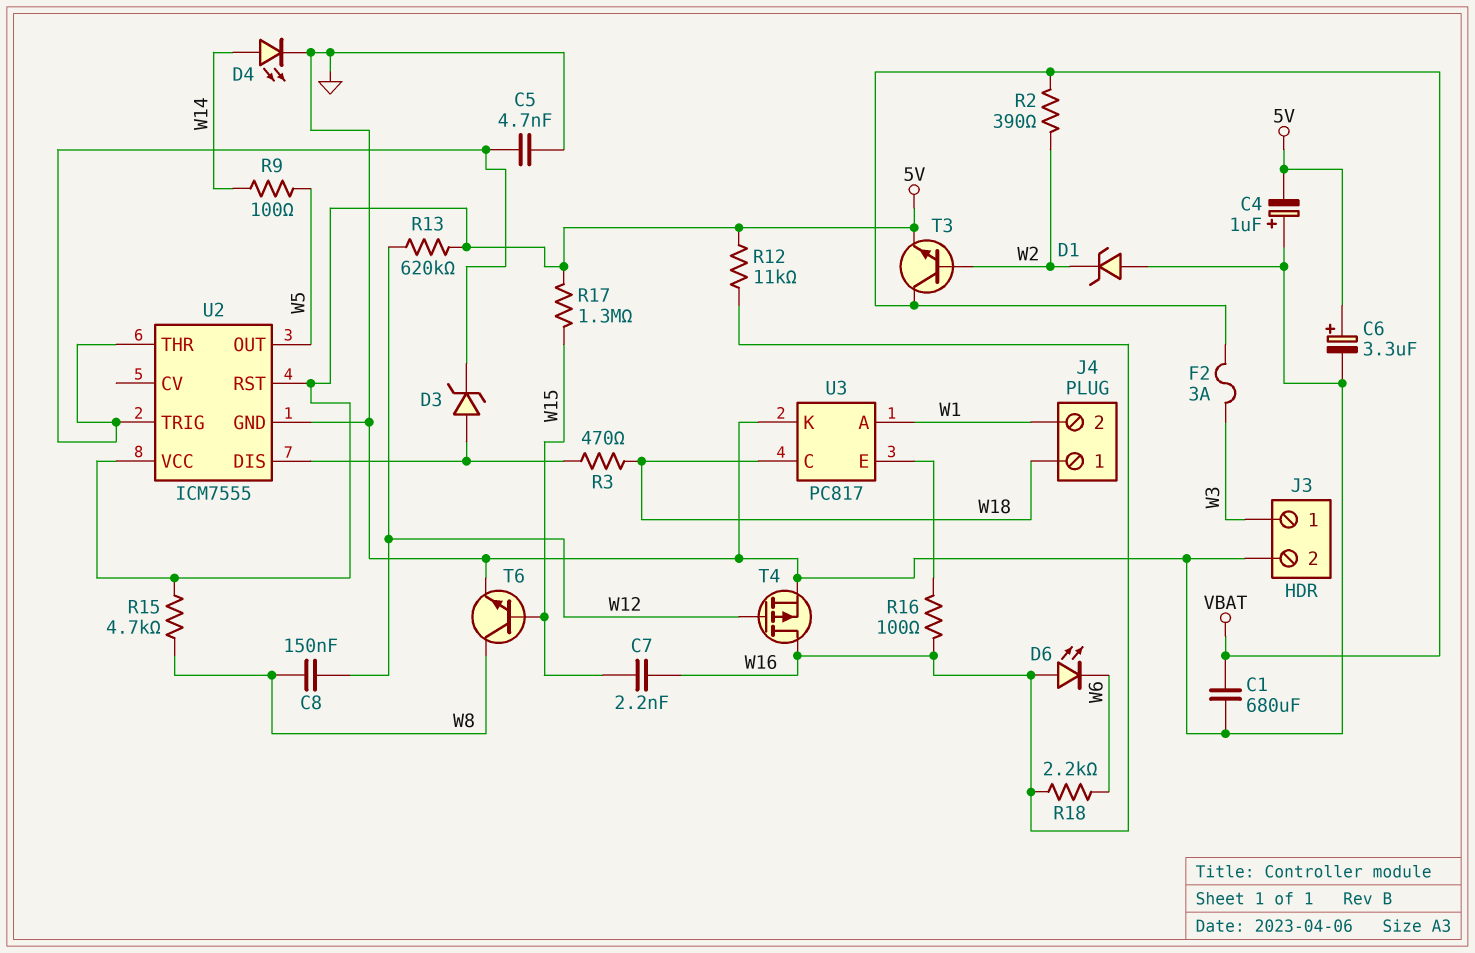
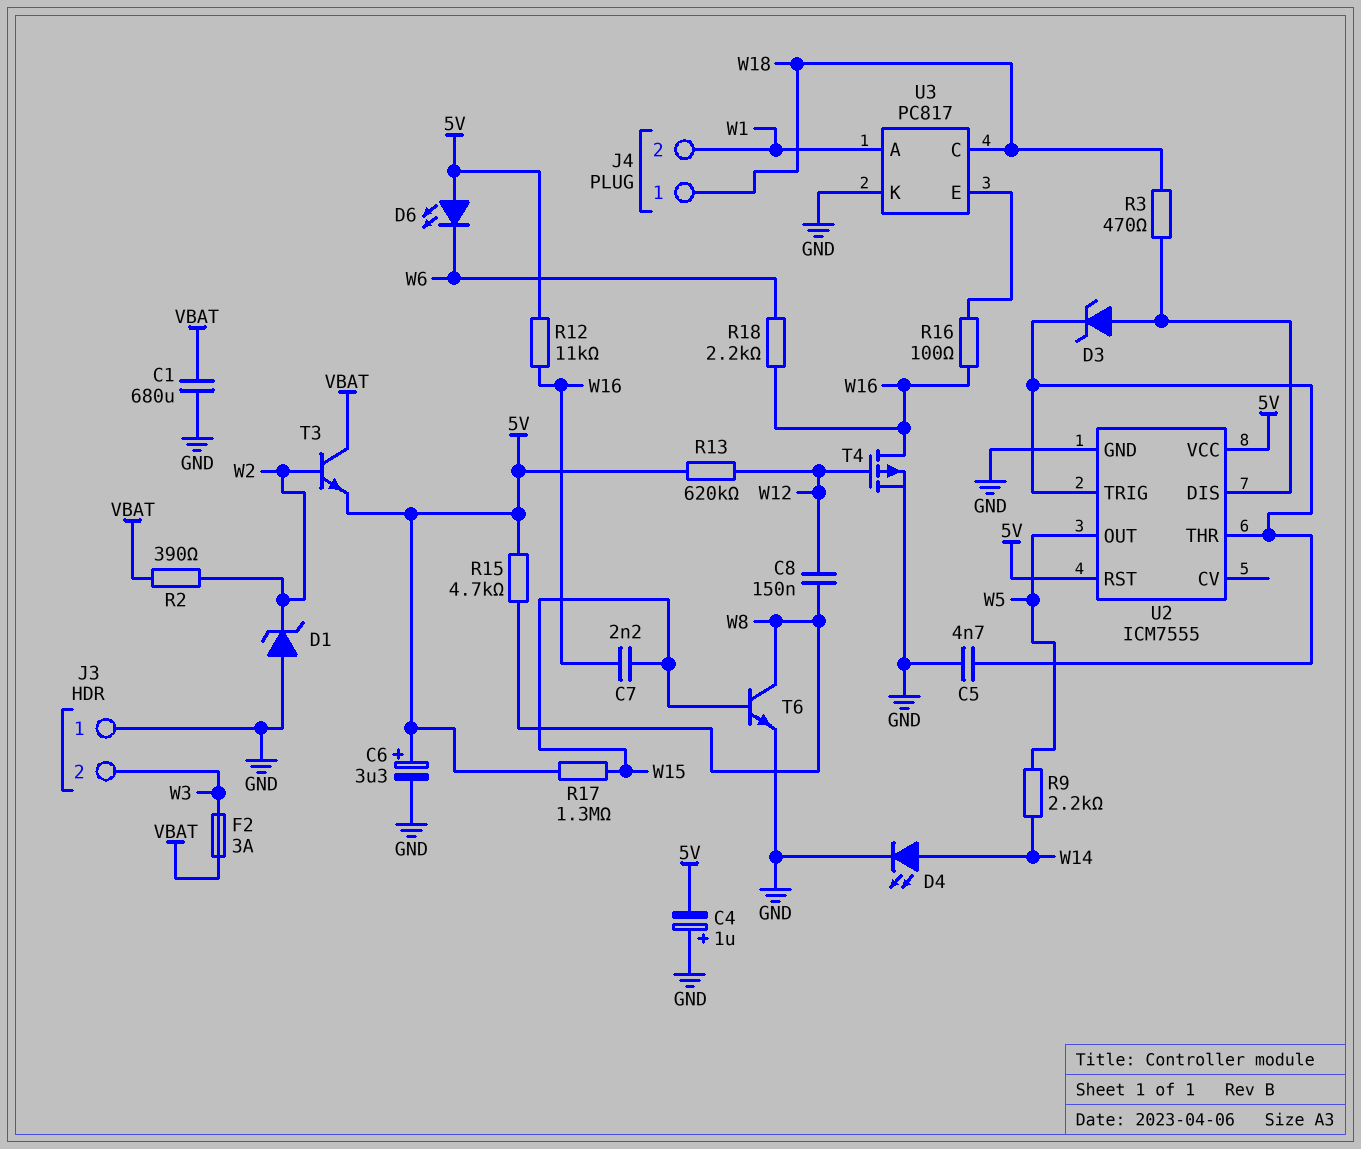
D6: LED (A W16, K W6) -> LED (A 5V, K W6)
J3 pin 1: W3 -> GND
J3 pin 2: GND -> W3
R9: 100 (W5, W14) -> 2.2k (W5, W14)

